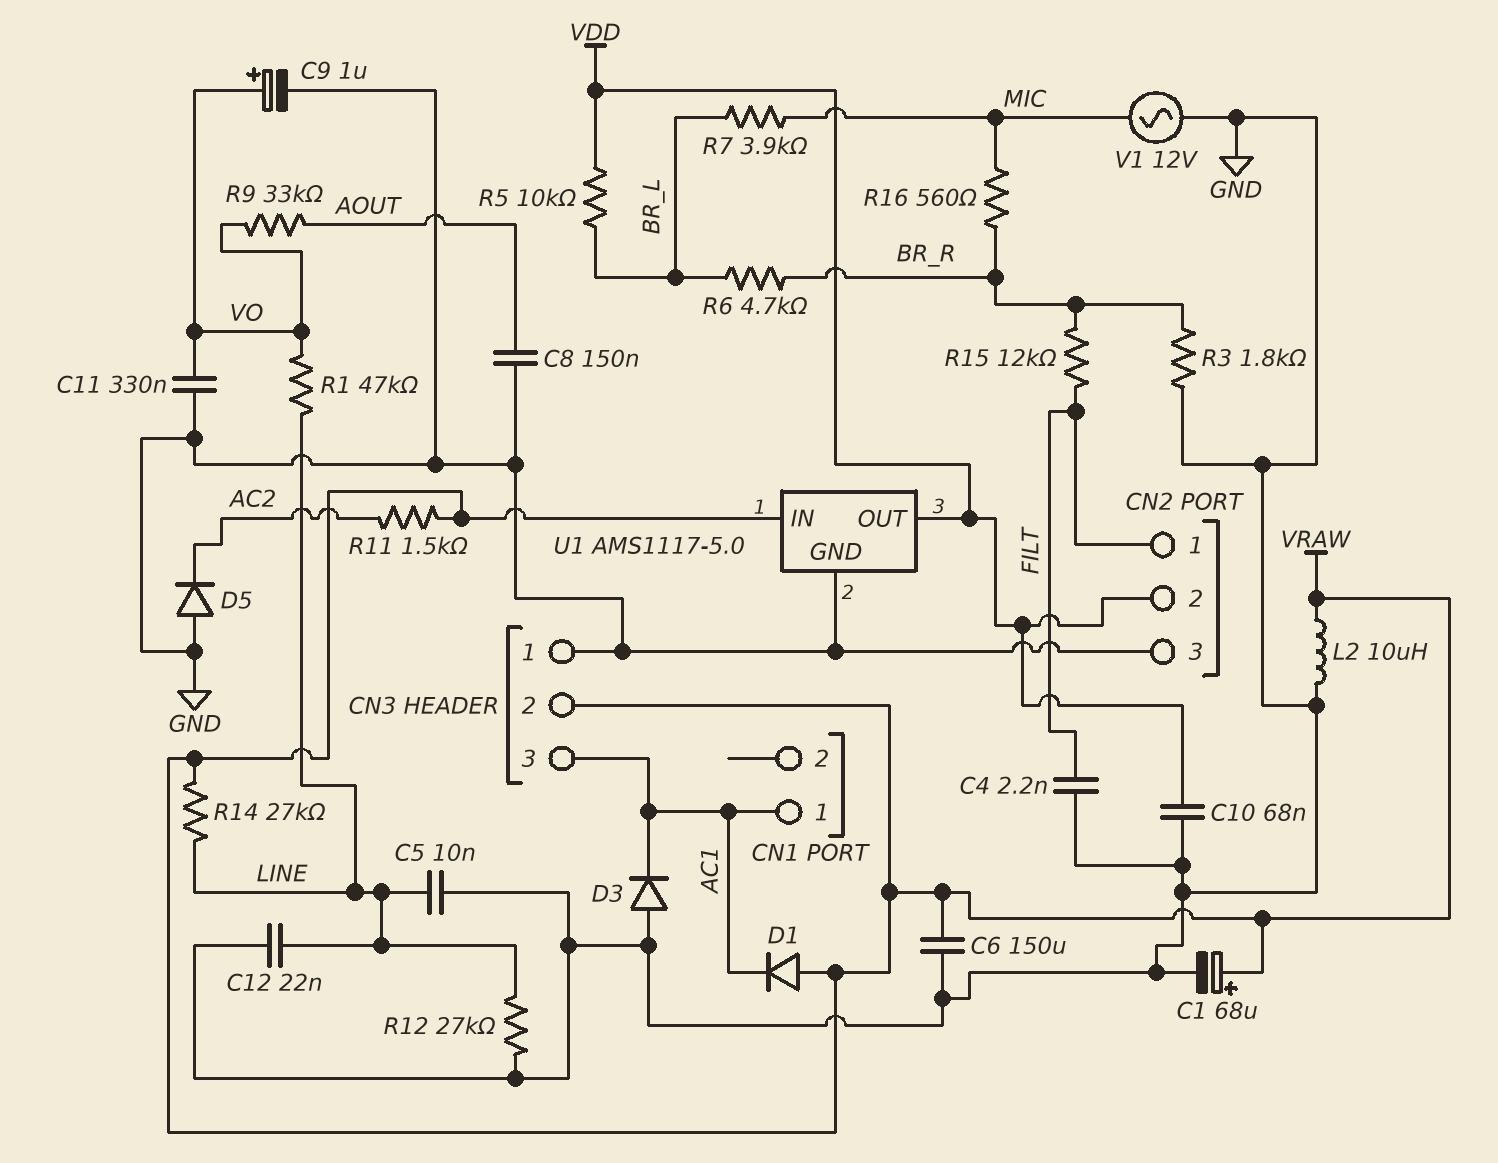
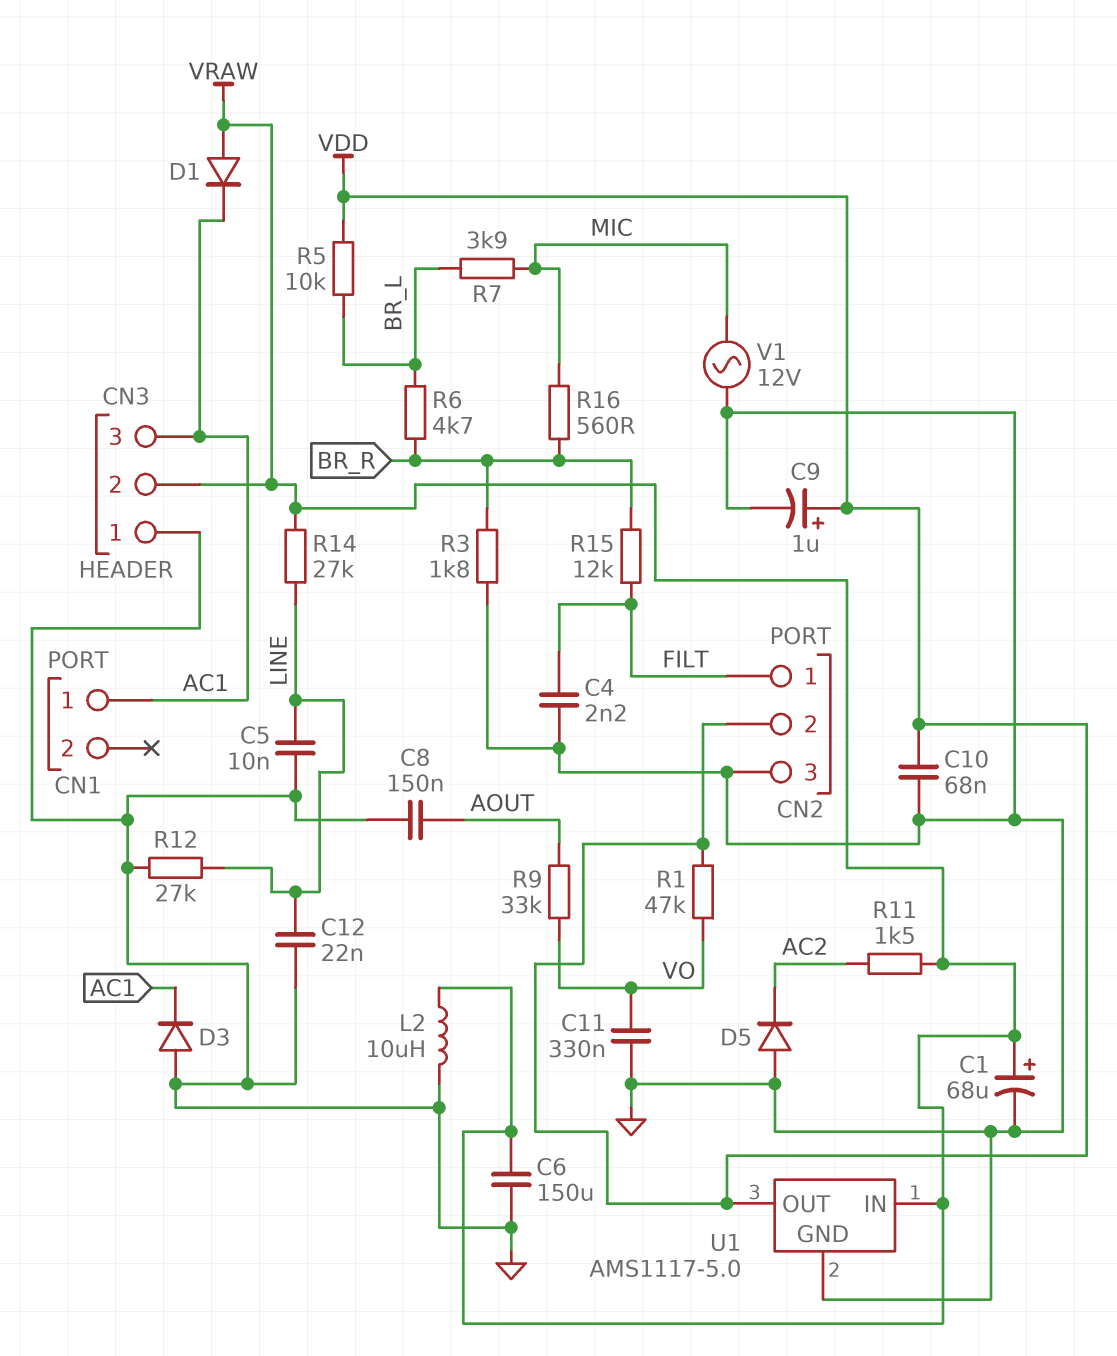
C9: 1uF (plus VO, minus GND) -> 1uF (plus VDD, minus GND)
R1: 47k (LINE, VO) -> 47k (VDD, VO)

